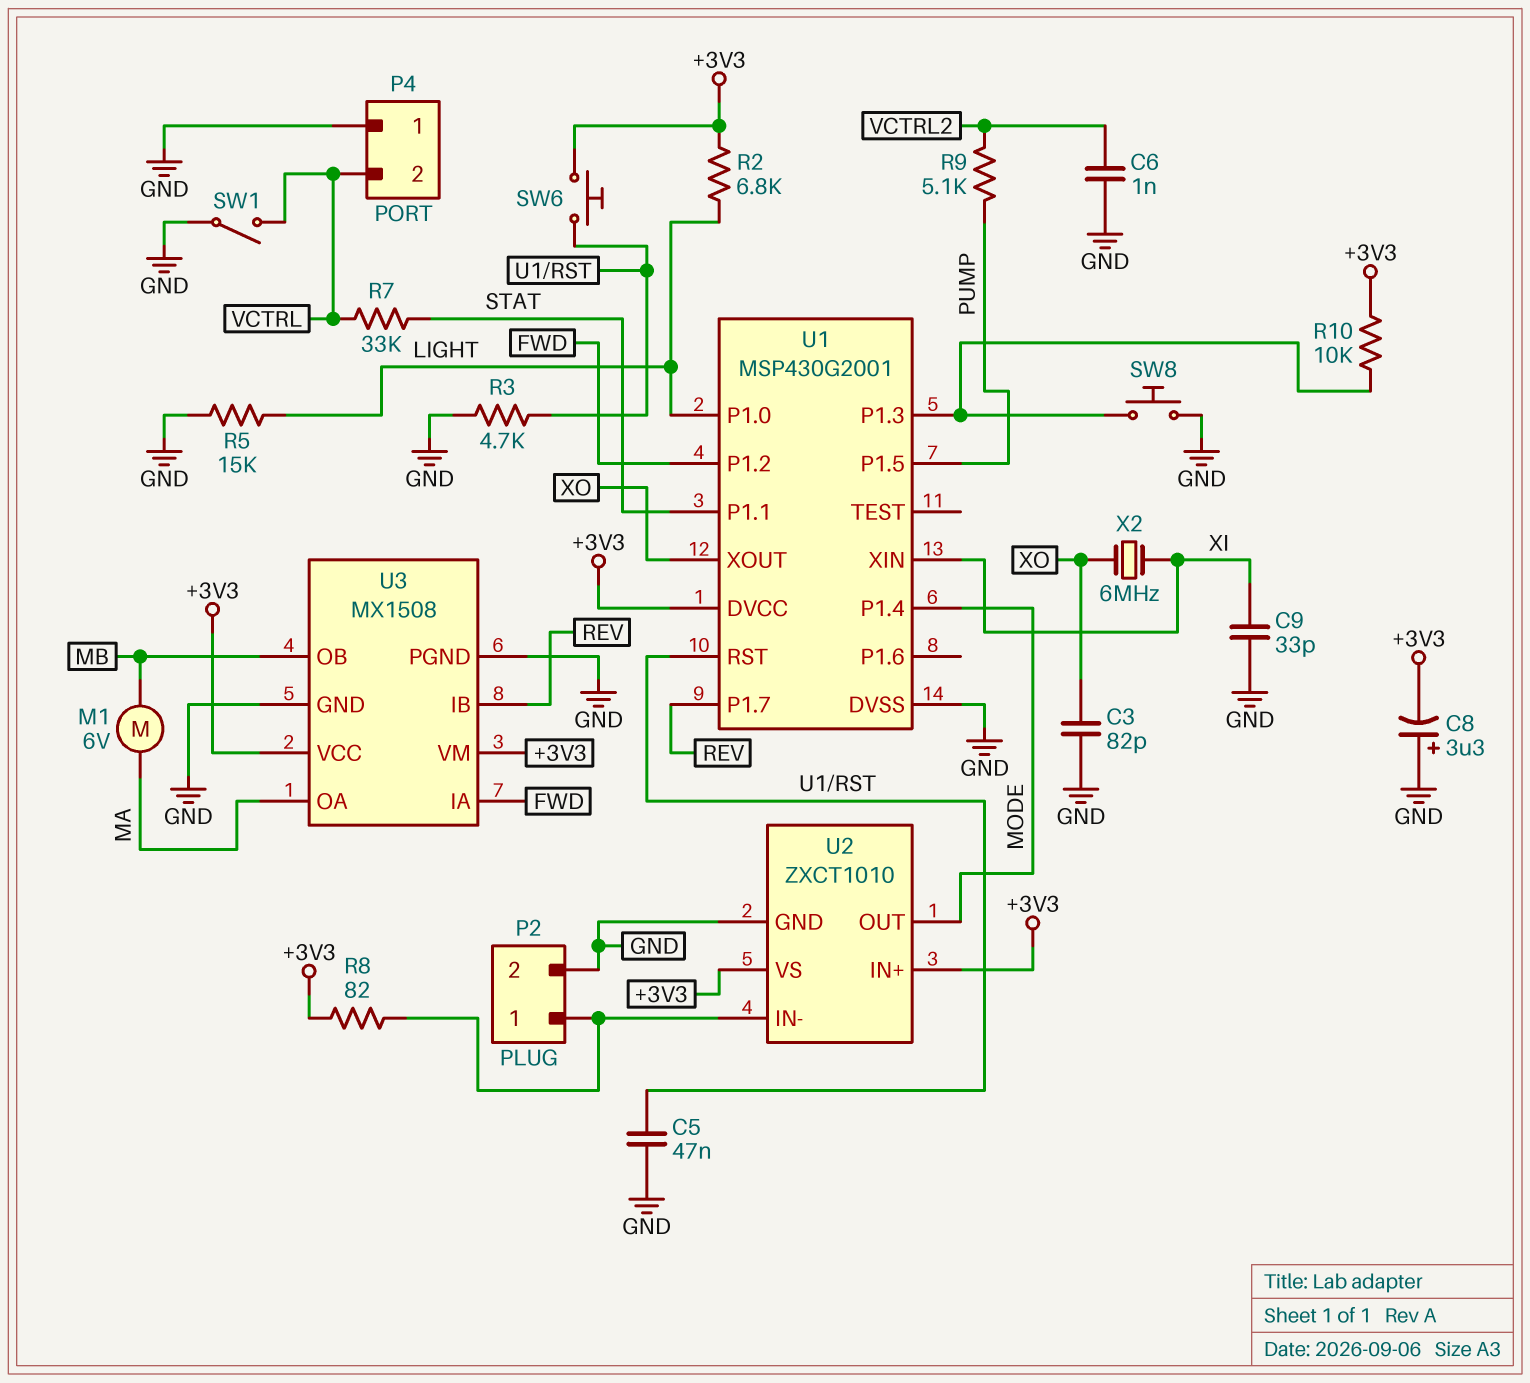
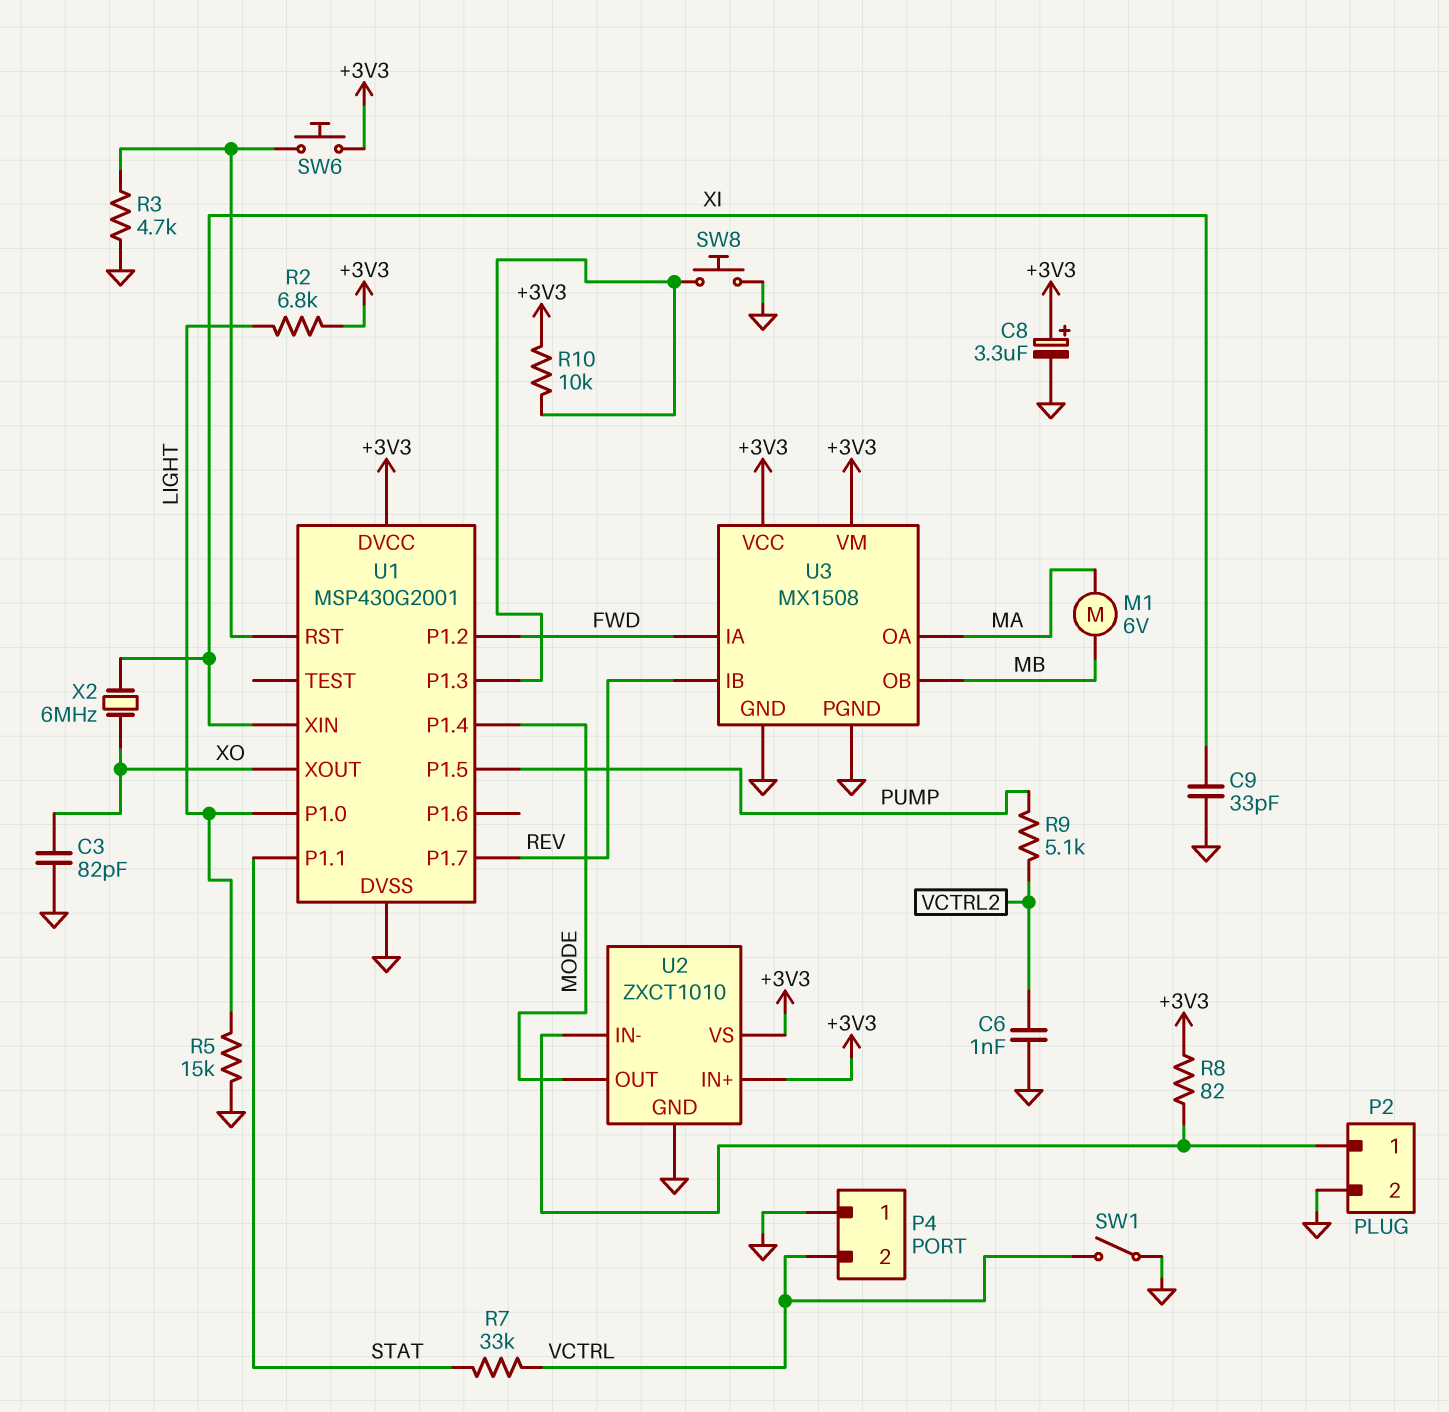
C5: 47nF (GND, U1/RST) -> none
C8: 3.3uF (plus GND, minus +3V3) -> 3.3uF (plus +3V3, minus GND)

